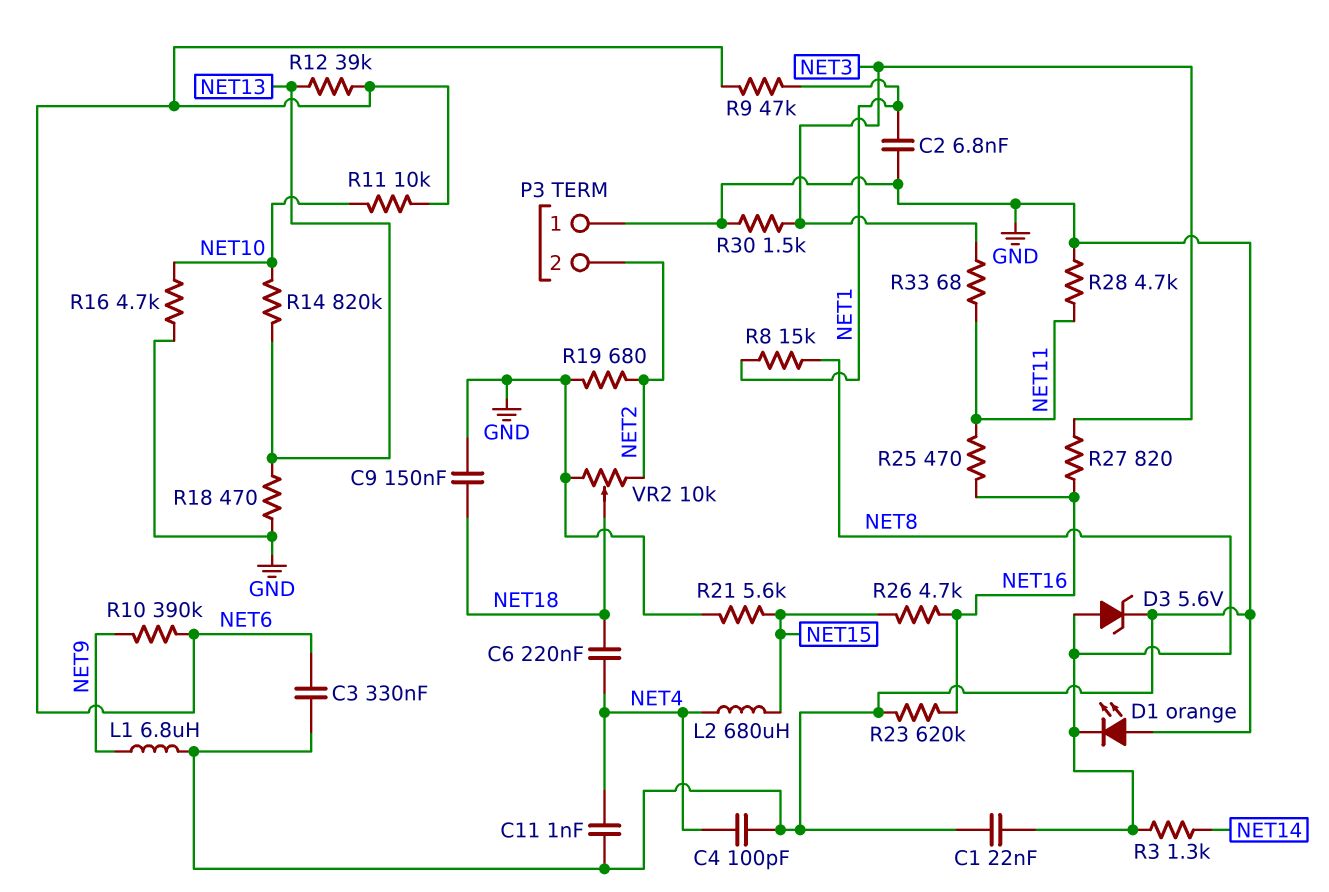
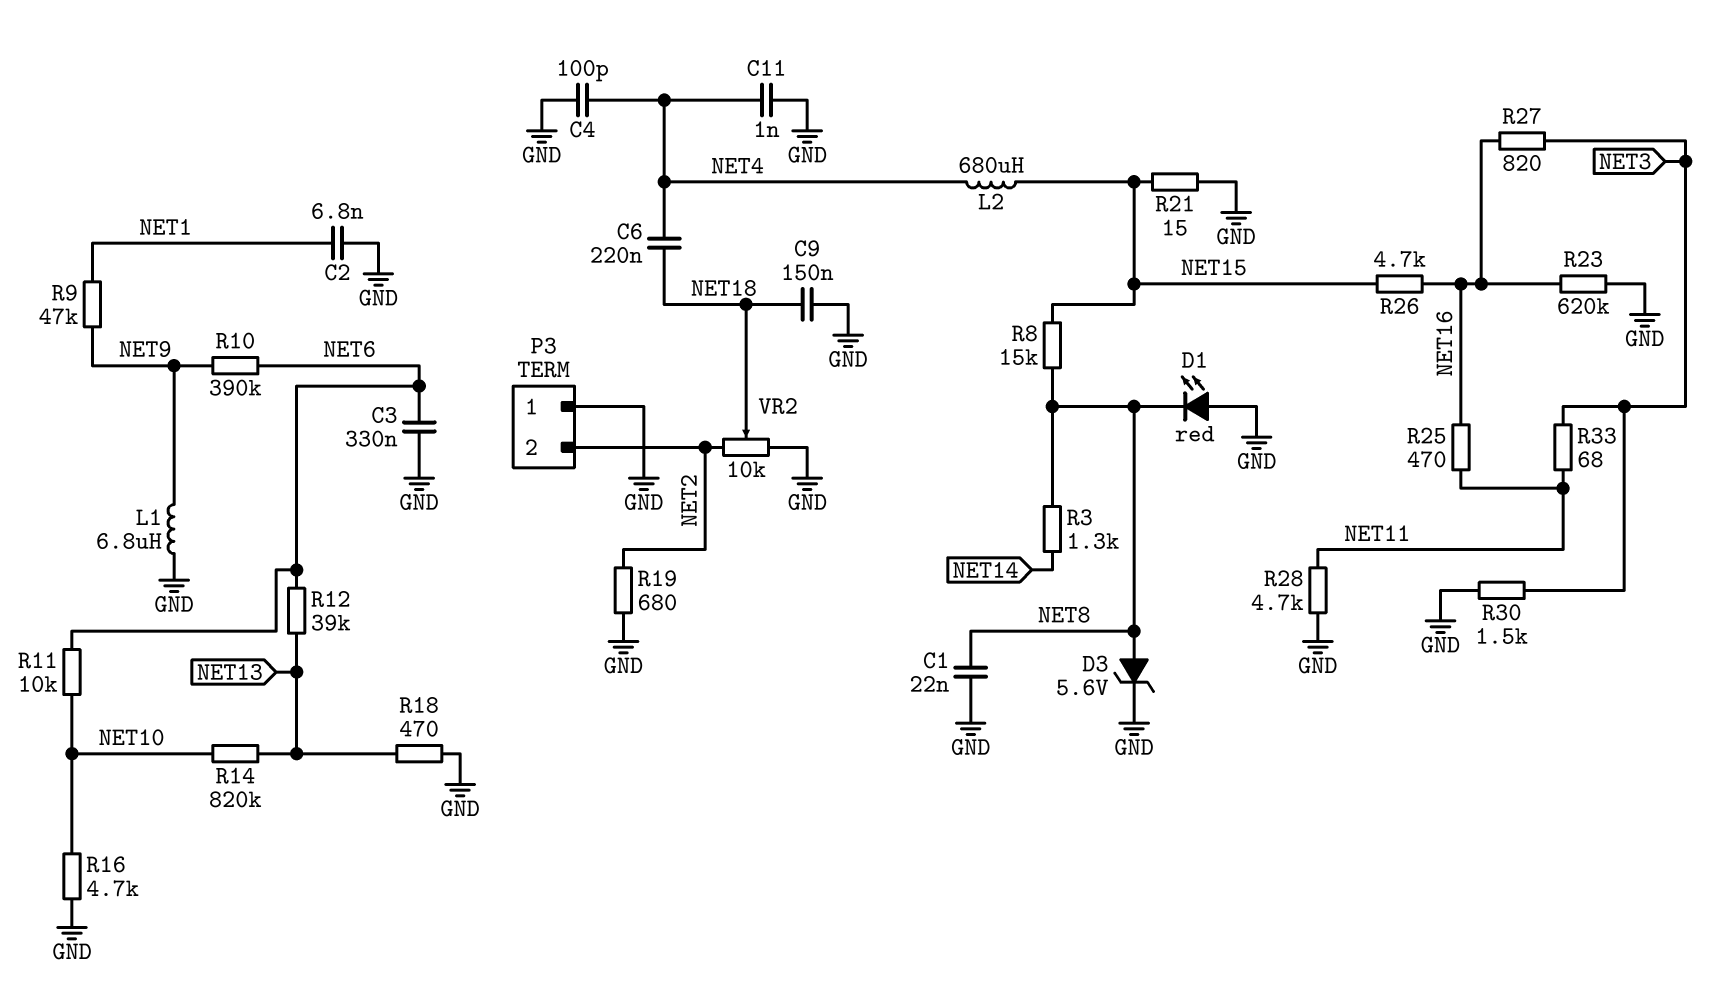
D1: LED orange (A GND, K NET8) -> LED red (A GND, K NET8)
R8: 15k (NET1, NET8) -> 15k (NET8, NET15)
R9: 47k (NET1, NET6) -> 47k (NET1, NET9)
R21: 5.6k (GND, NET15) -> 15 (GND, NET15)

